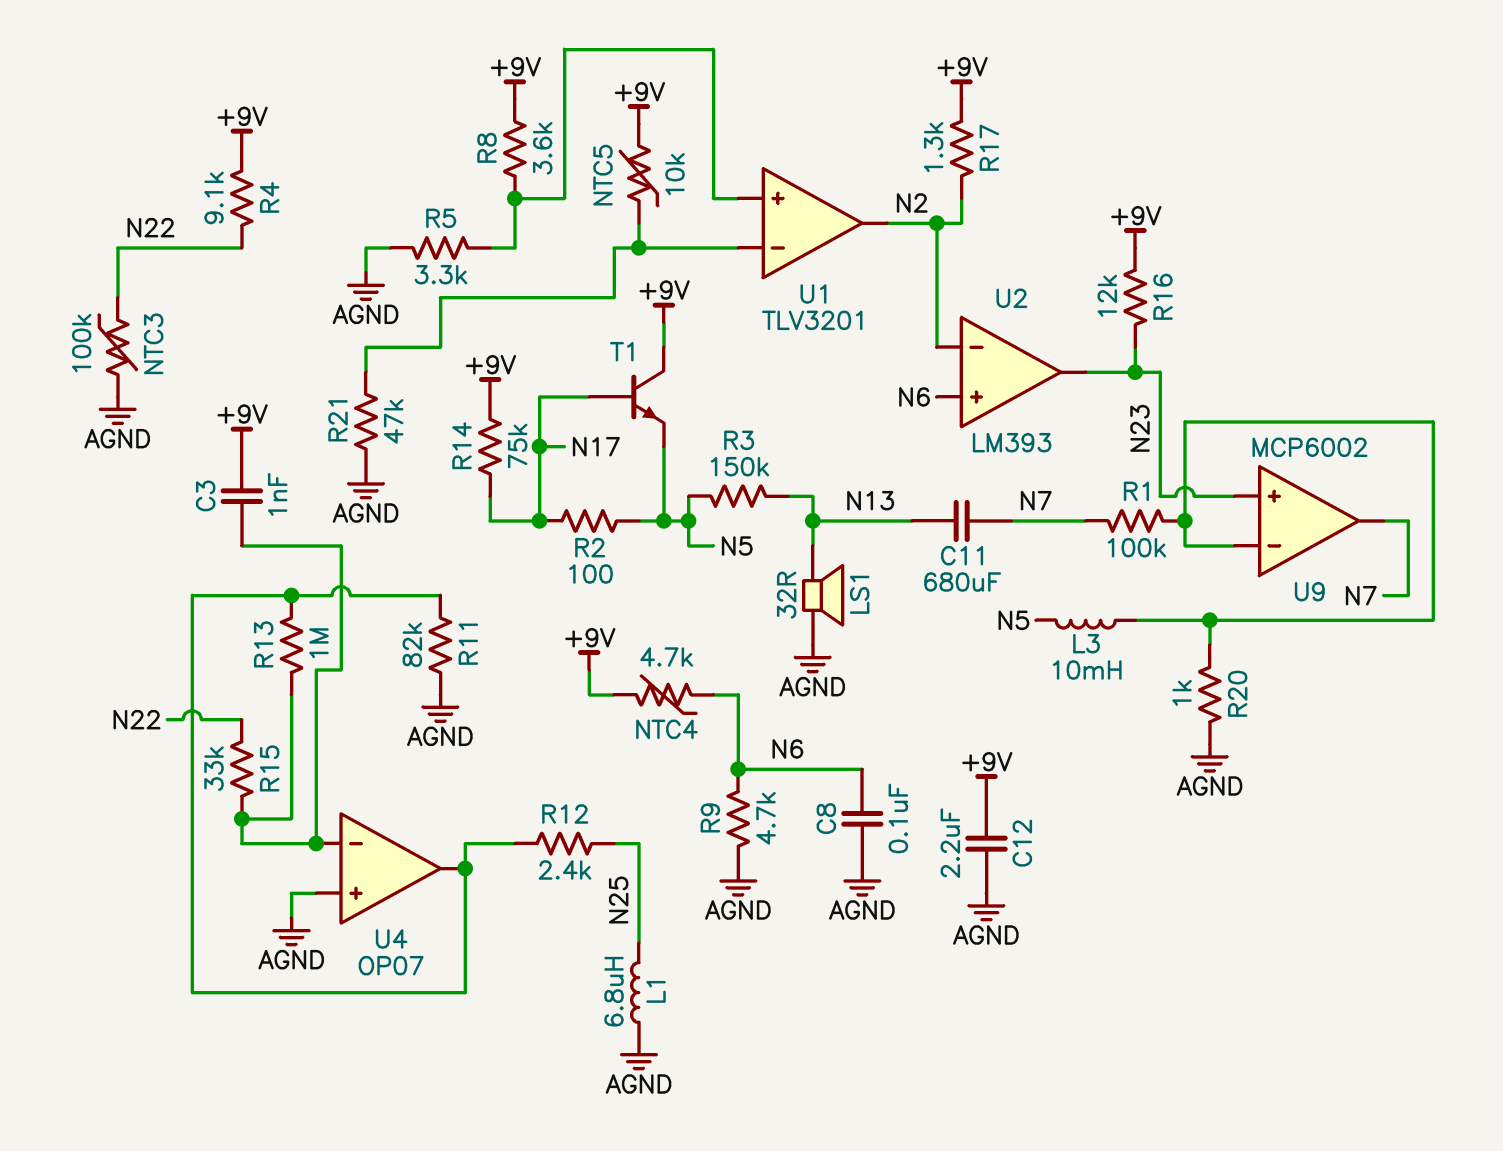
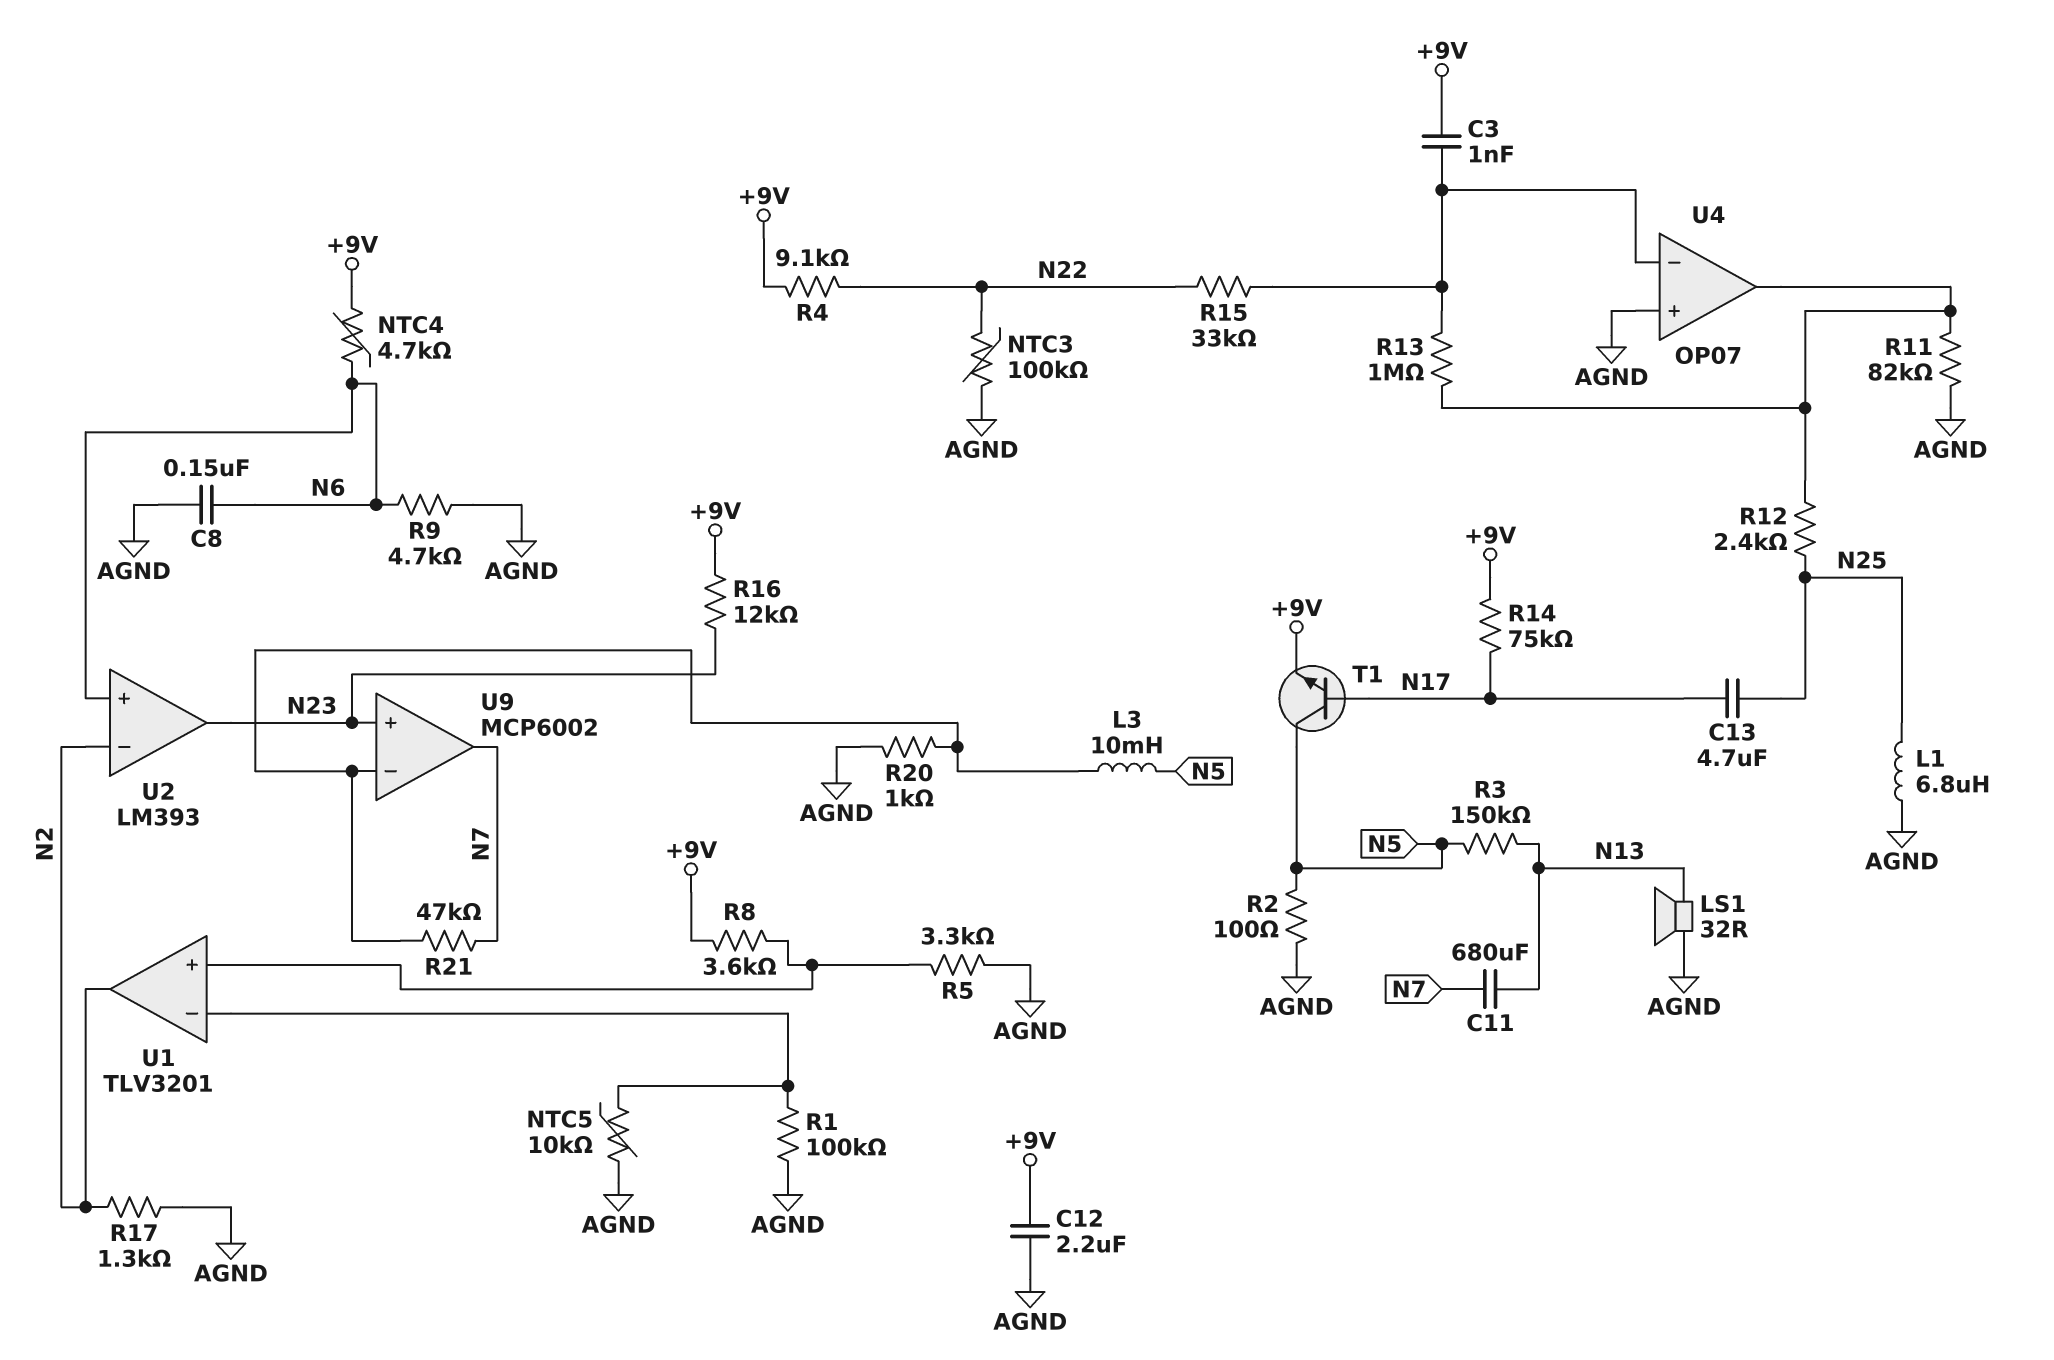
C8: 100nF (AGND, N6) -> 150nF (AGND, N6)
C13: none -> 4.7uF (N17, N25)
NTC5: 10k (+9V, U1/in-) -> 10k (AGND, U1/in-)
R1: 100k (N7, U9/in-) -> 100k (AGND, U1/in-)
R2: 100 (N5, N17) -> 100 (AGND, N5)
R17: 1.3k (+9V, N2) -> 1.3k (AGND, N2)
R21: 47k (AGND, U1/in-) -> 47k (N7, U9/in-)
T1: NPN (B N17, C +9V, E N5) -> NPN (B N17, C N5, E +9V)

